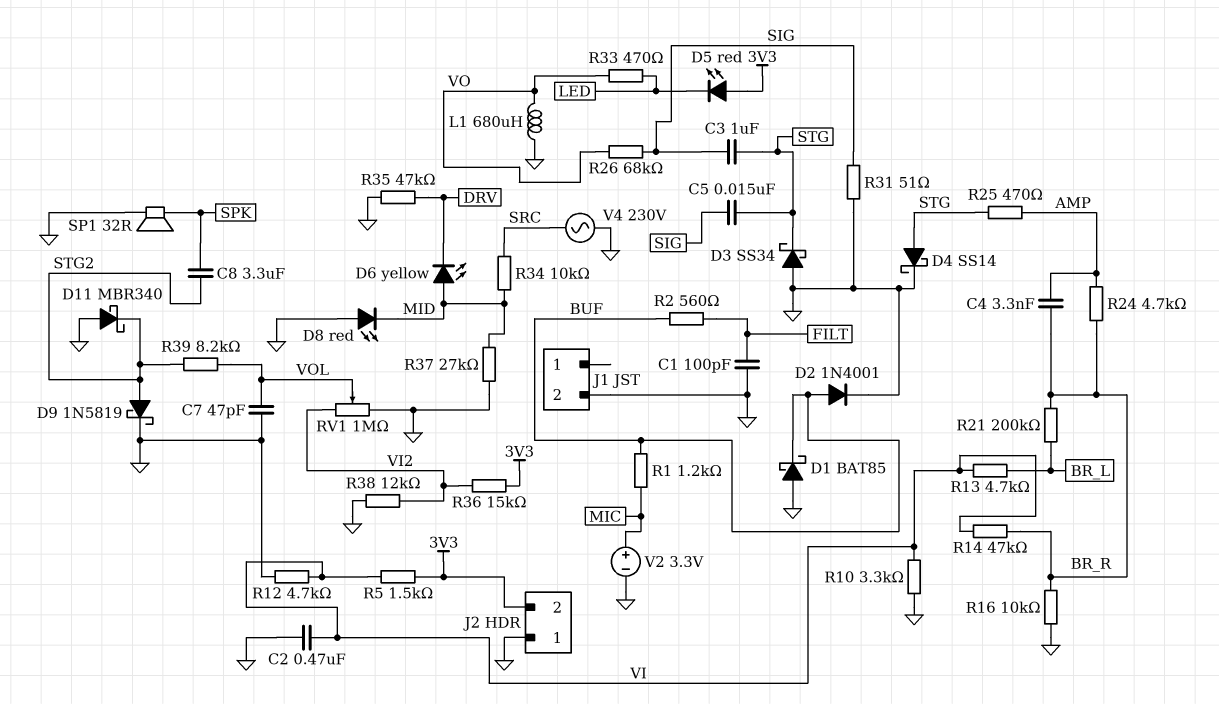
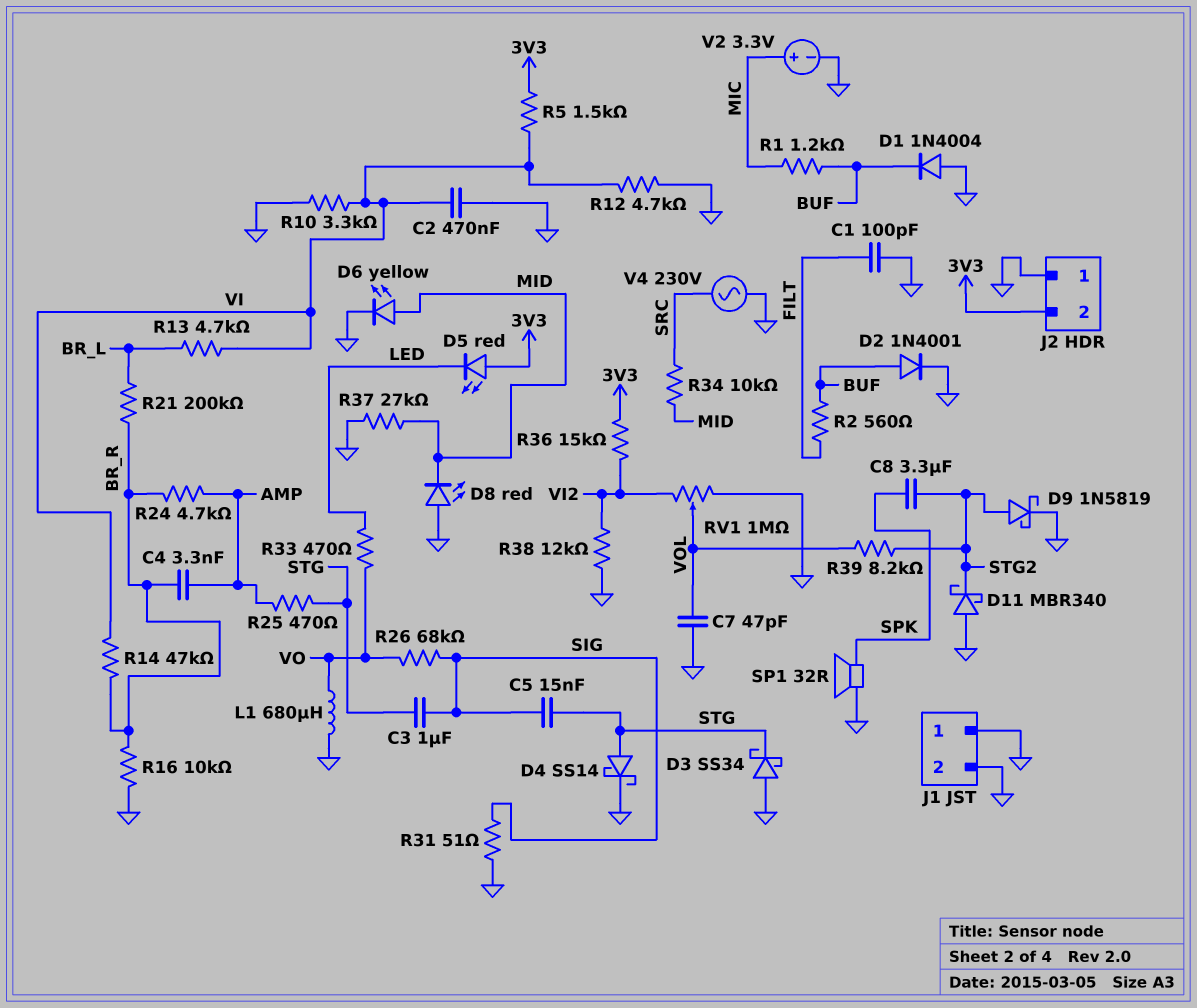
D1: schottky BAT85 (A GND, K BUF) -> diode 1N4004 (A GND, K BUF)
D6: LED yellow (A MID, K DRV) -> LED yellow (A MID, K GND)
J1 pin 1: none -> GND
R35: 47k (DRV, GND) -> none

